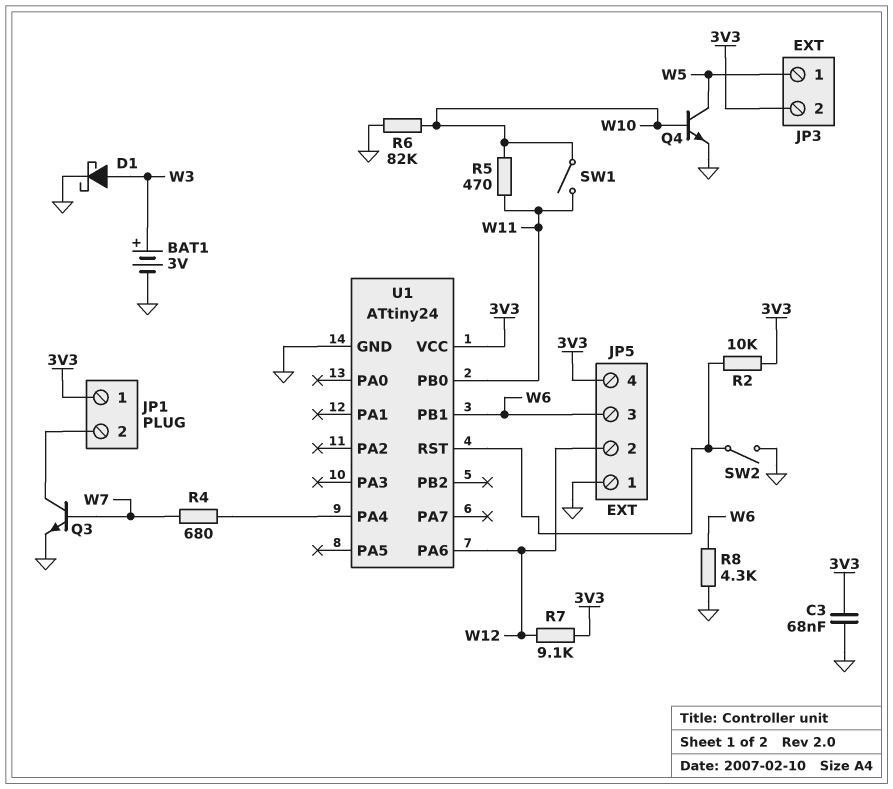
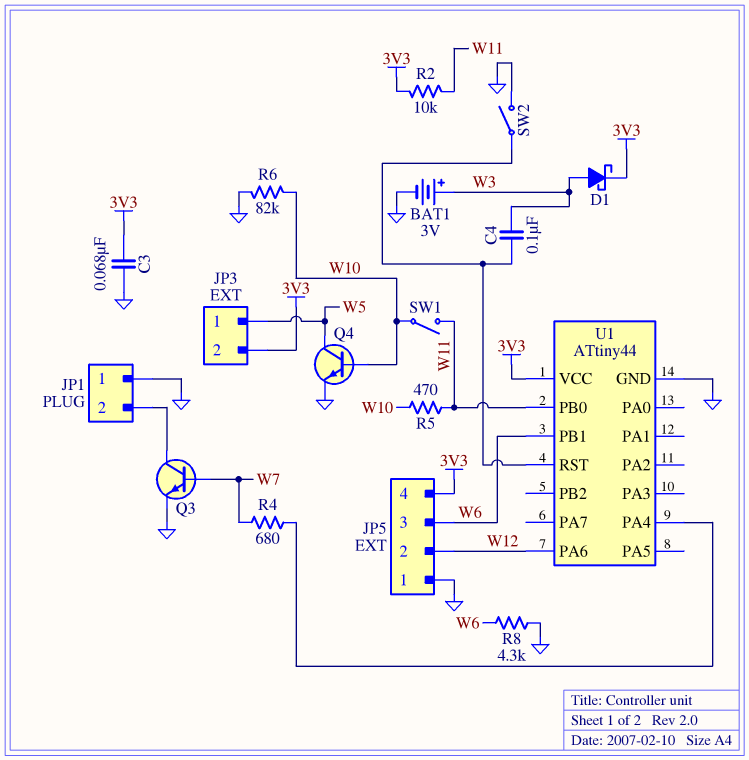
C4: none -> 100nF (U1/RST, W3)
D1: schottky (A W3, K GND) -> schottky (A W3, K 3V3)
JP1 pin 1: 3V3 -> GND
R2: 10k (3V3, U1/RST) -> 10k (3V3, W11)
R7: 9.1k (3V3, W12) -> none
U1: ATtiny24 -> ATtiny44

